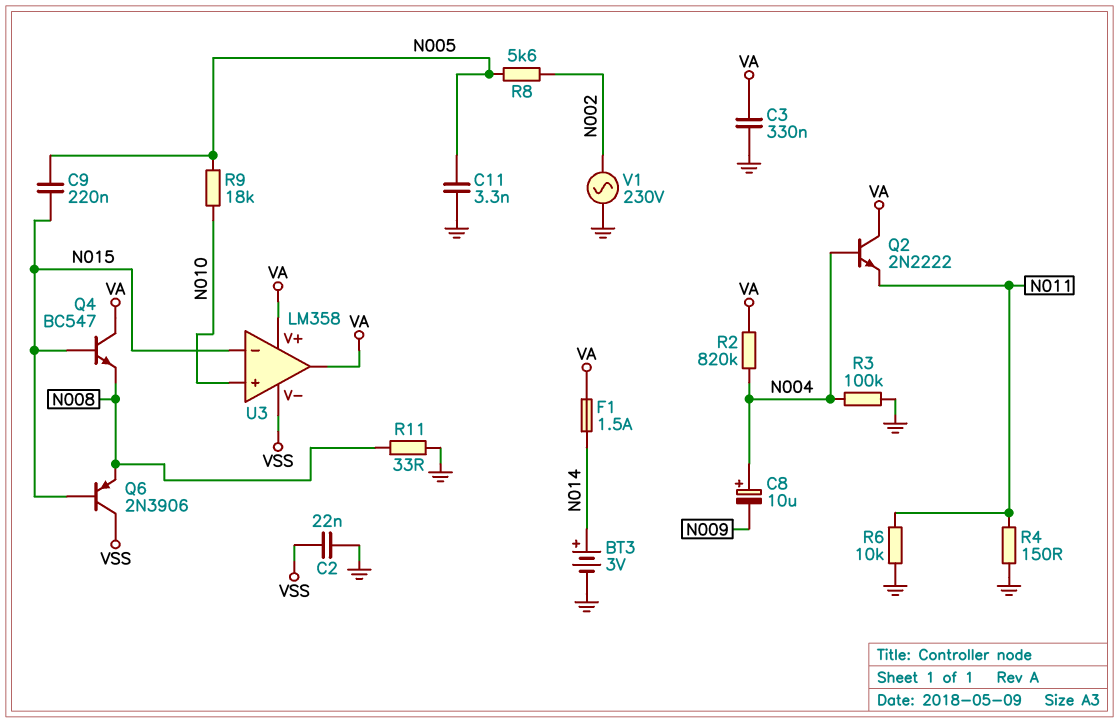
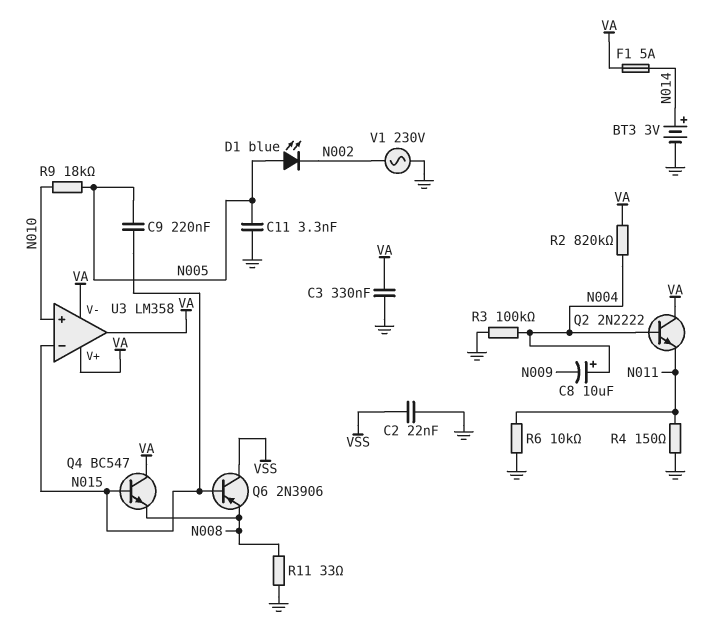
D1: none -> LED blue (A N005, K N002)
F1: 1.5A (N014, VA) -> 5A (N014, VA)
R8: 5.6k (N002, N005) -> none
U3 pin V-: VSS -> VA

